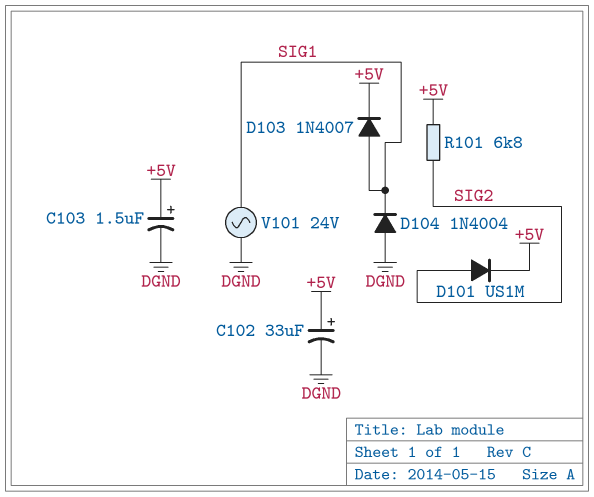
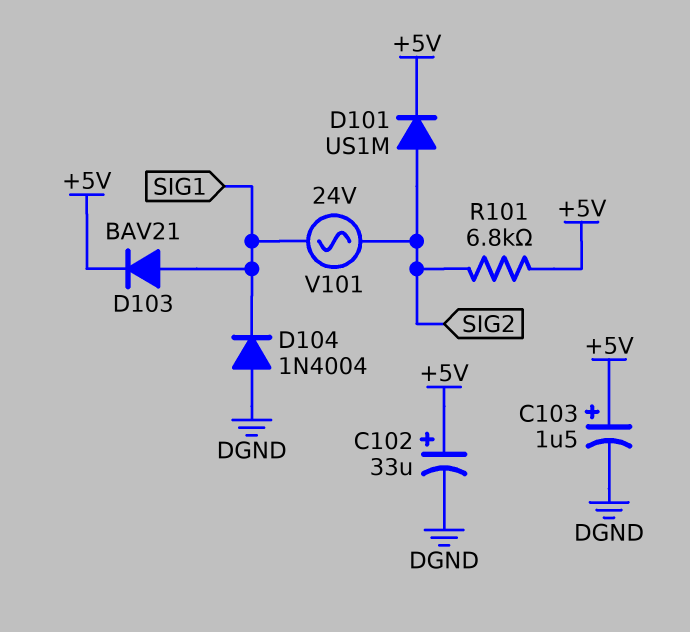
D103: diode 1N4007 (A SIG1, K +5V) -> diode BAV21 (A SIG1, K +5V)
V101: AC 24V (DGND, SIG1) -> AC 24V (SIG1, SIG2)

